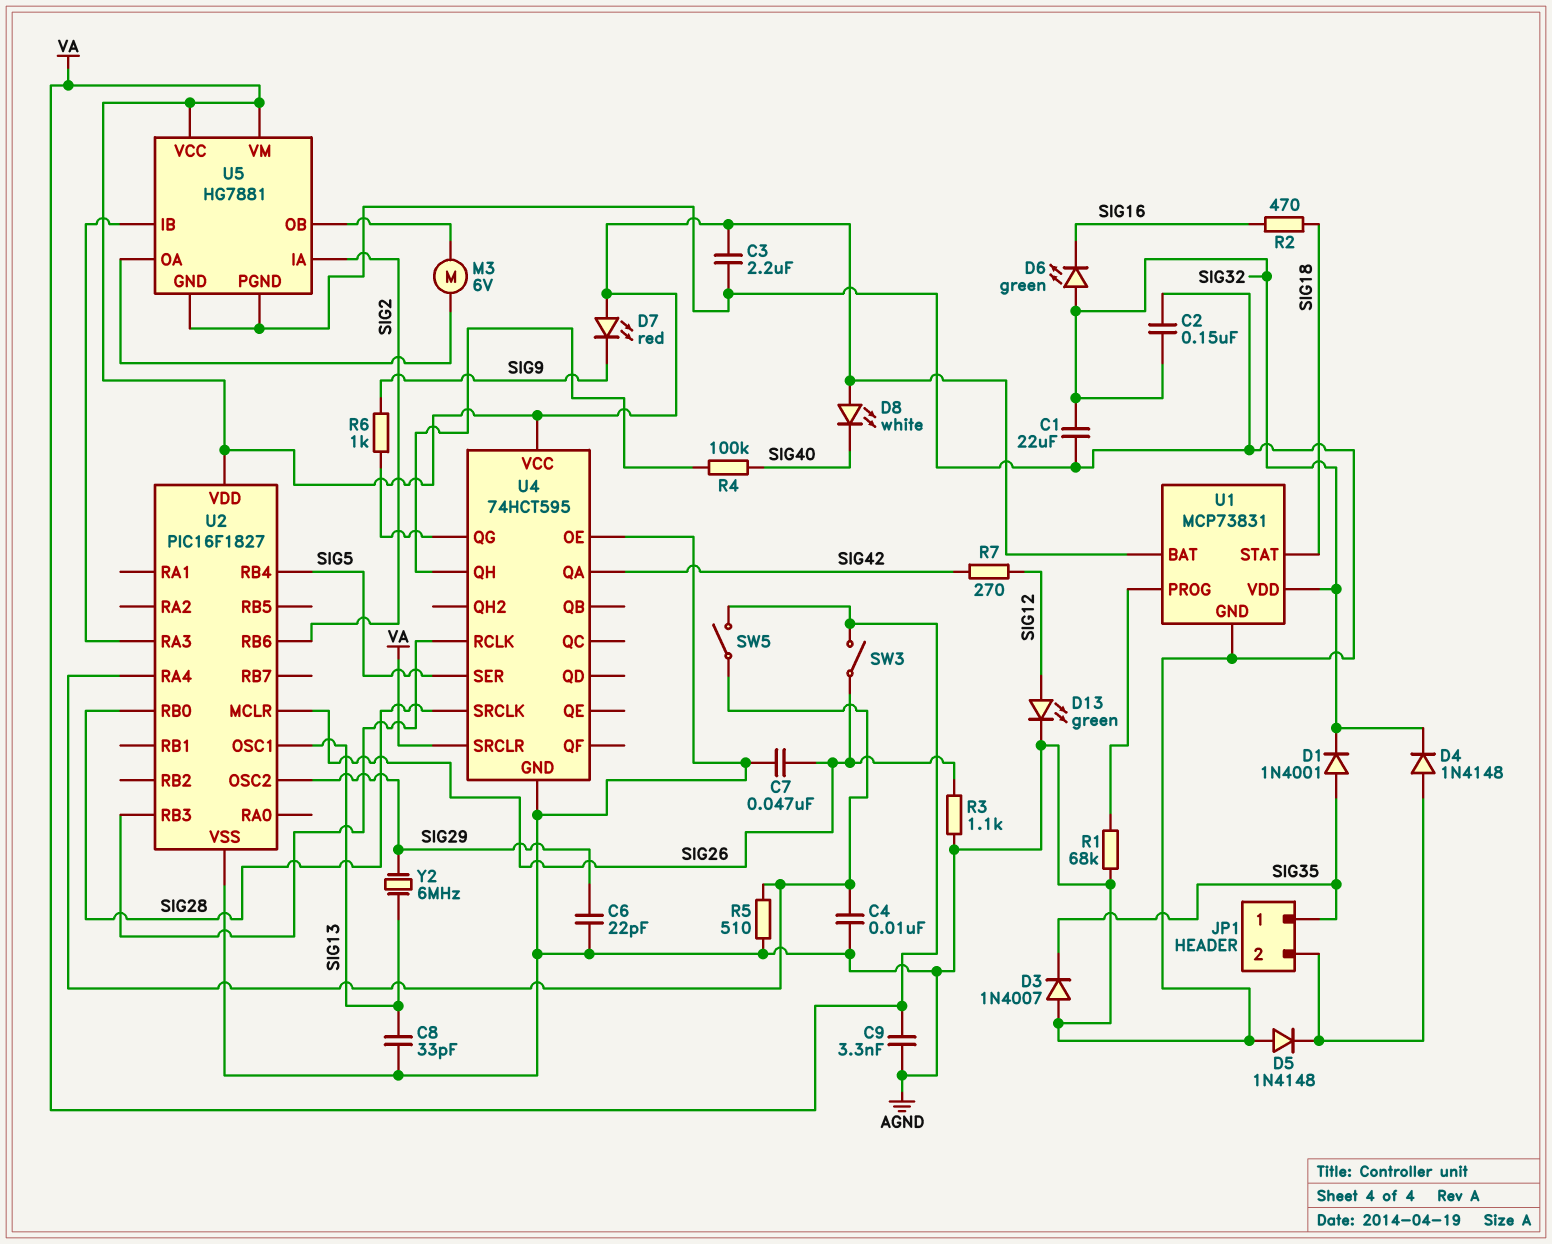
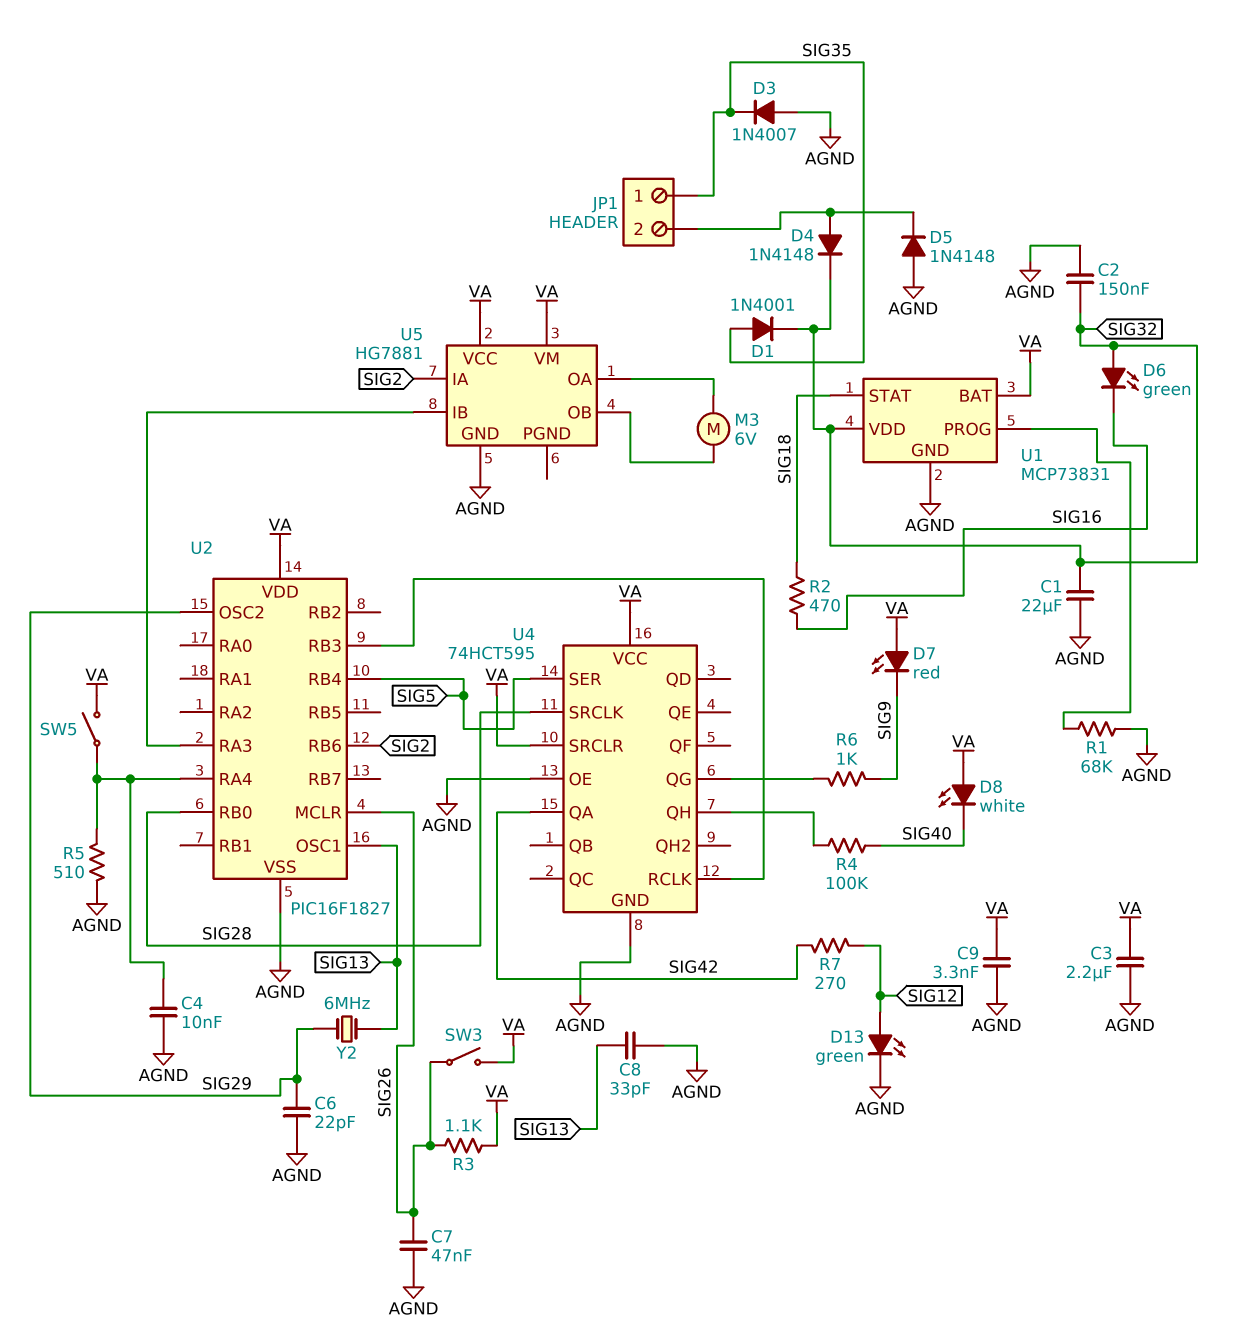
R3: 1.1k (AGND, SIG26) -> 1.1k (SIG26, VA)
U5 pin PGND: AGND -> none

